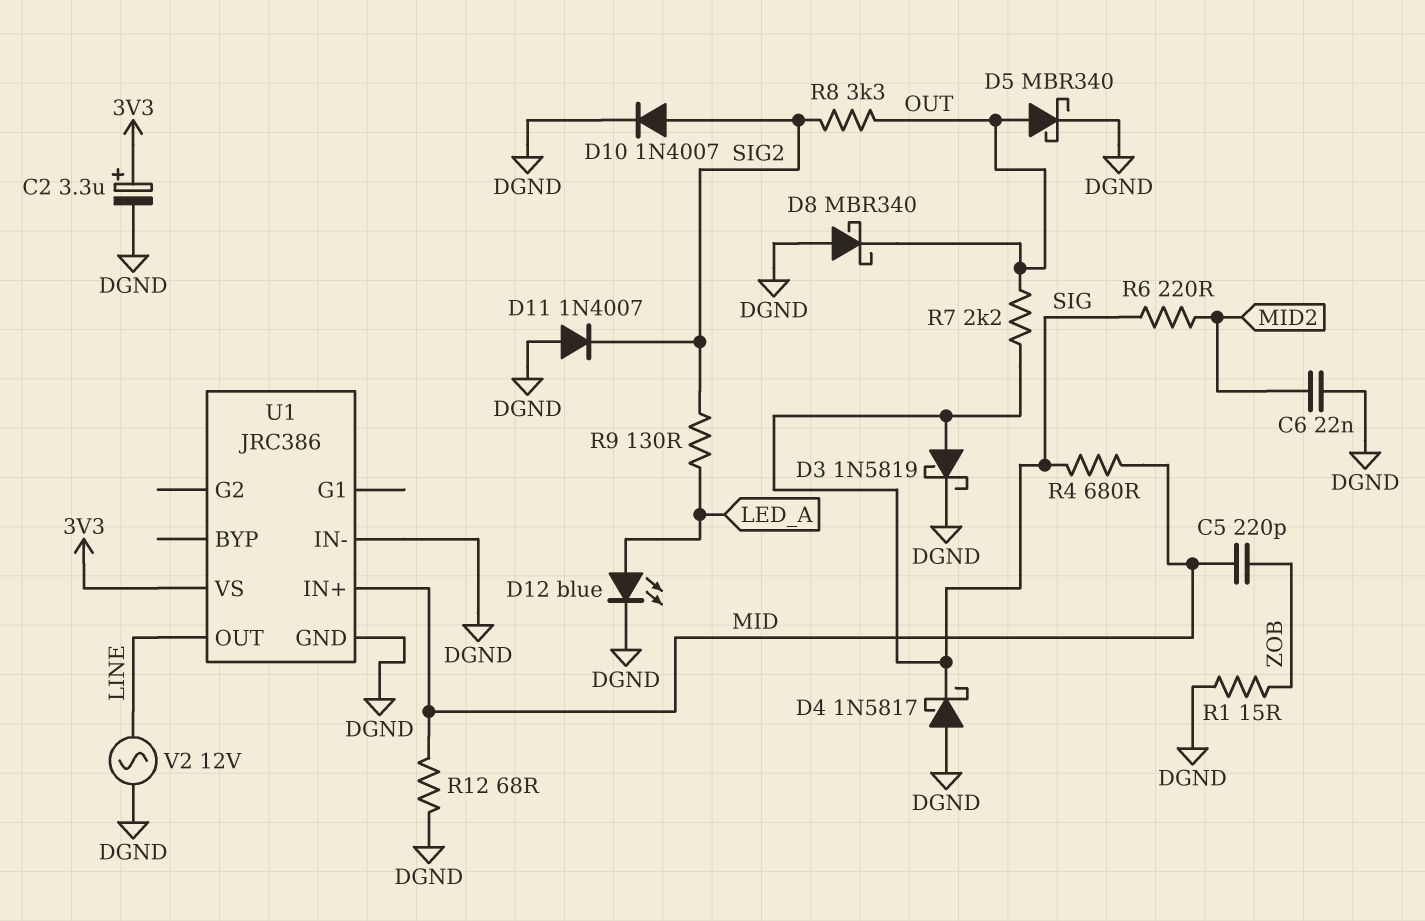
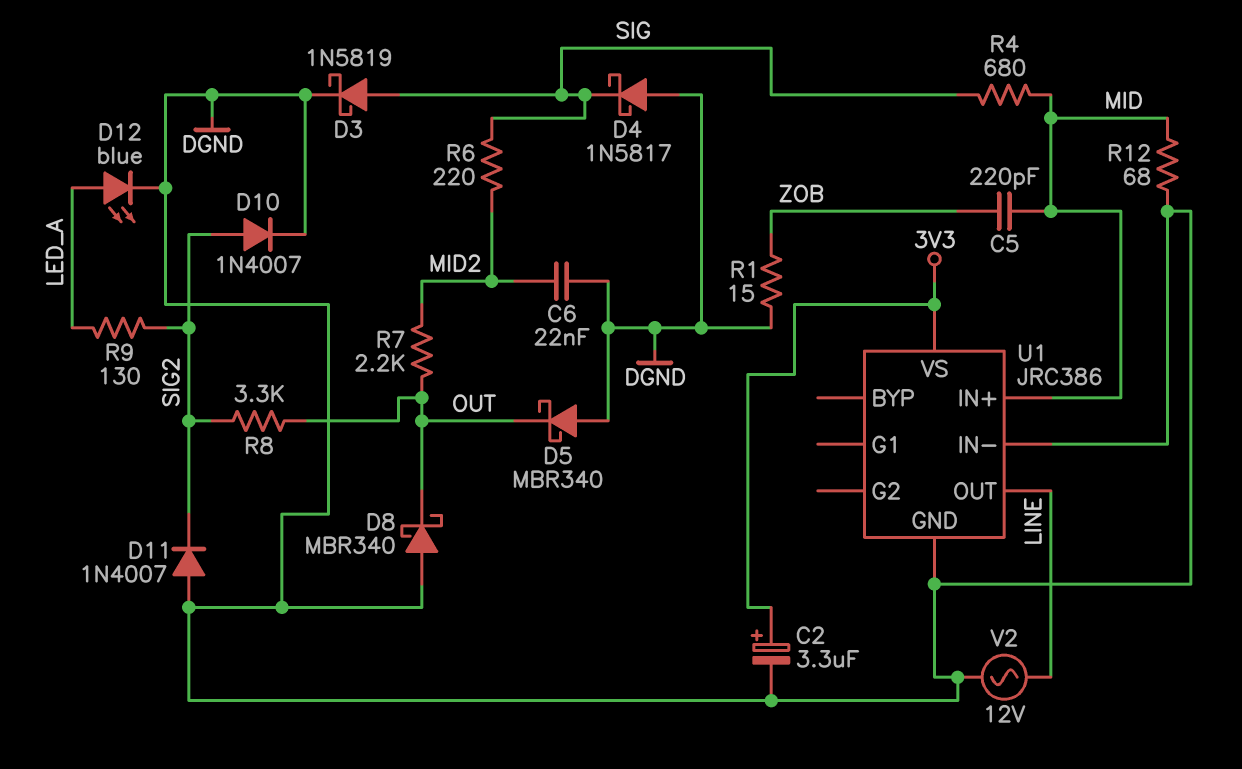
D5: schottky MBR340 (A OUT, K DGND) -> schottky MBR340 (A DGND, K OUT)
R7: 2.2k (OUT, SIG) -> 2.2k (MID2, OUT)

